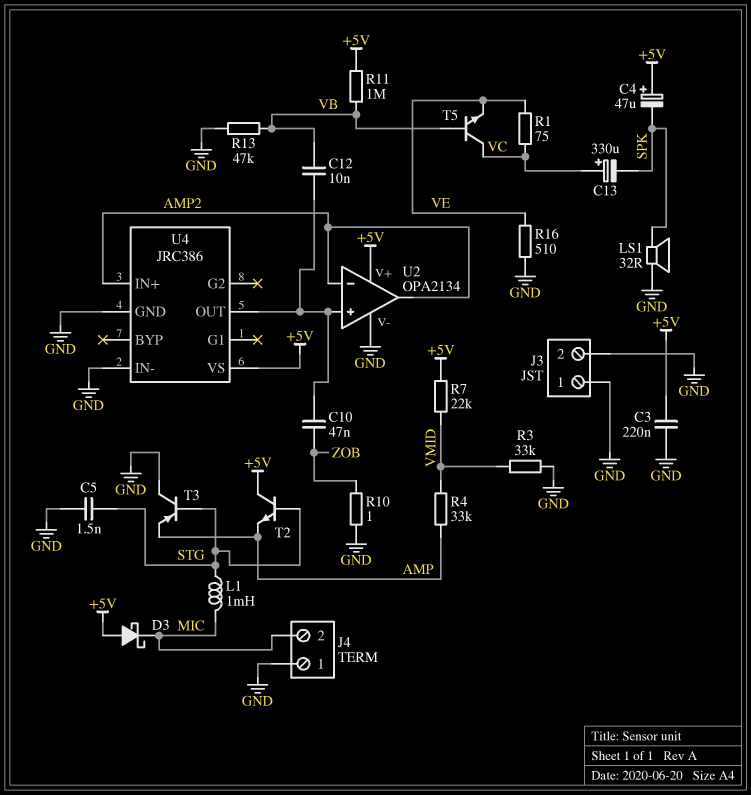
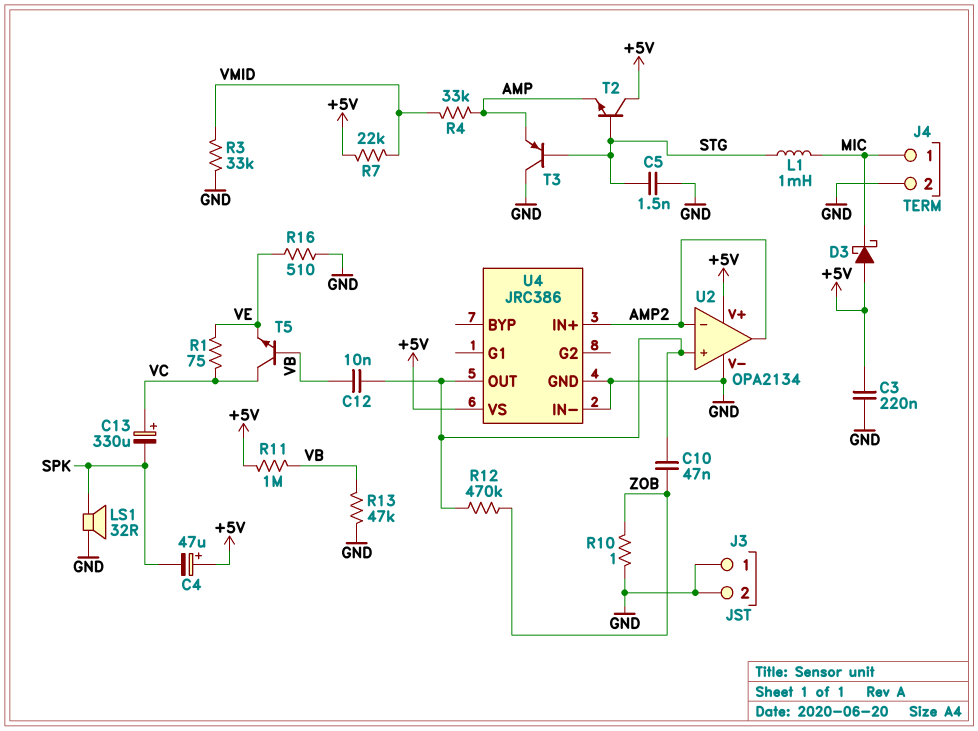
J4 pin 1: GND -> MIC
J4 pin 2: MIC -> GND
R12: none -> 470k (U2/in+, ZOB)

